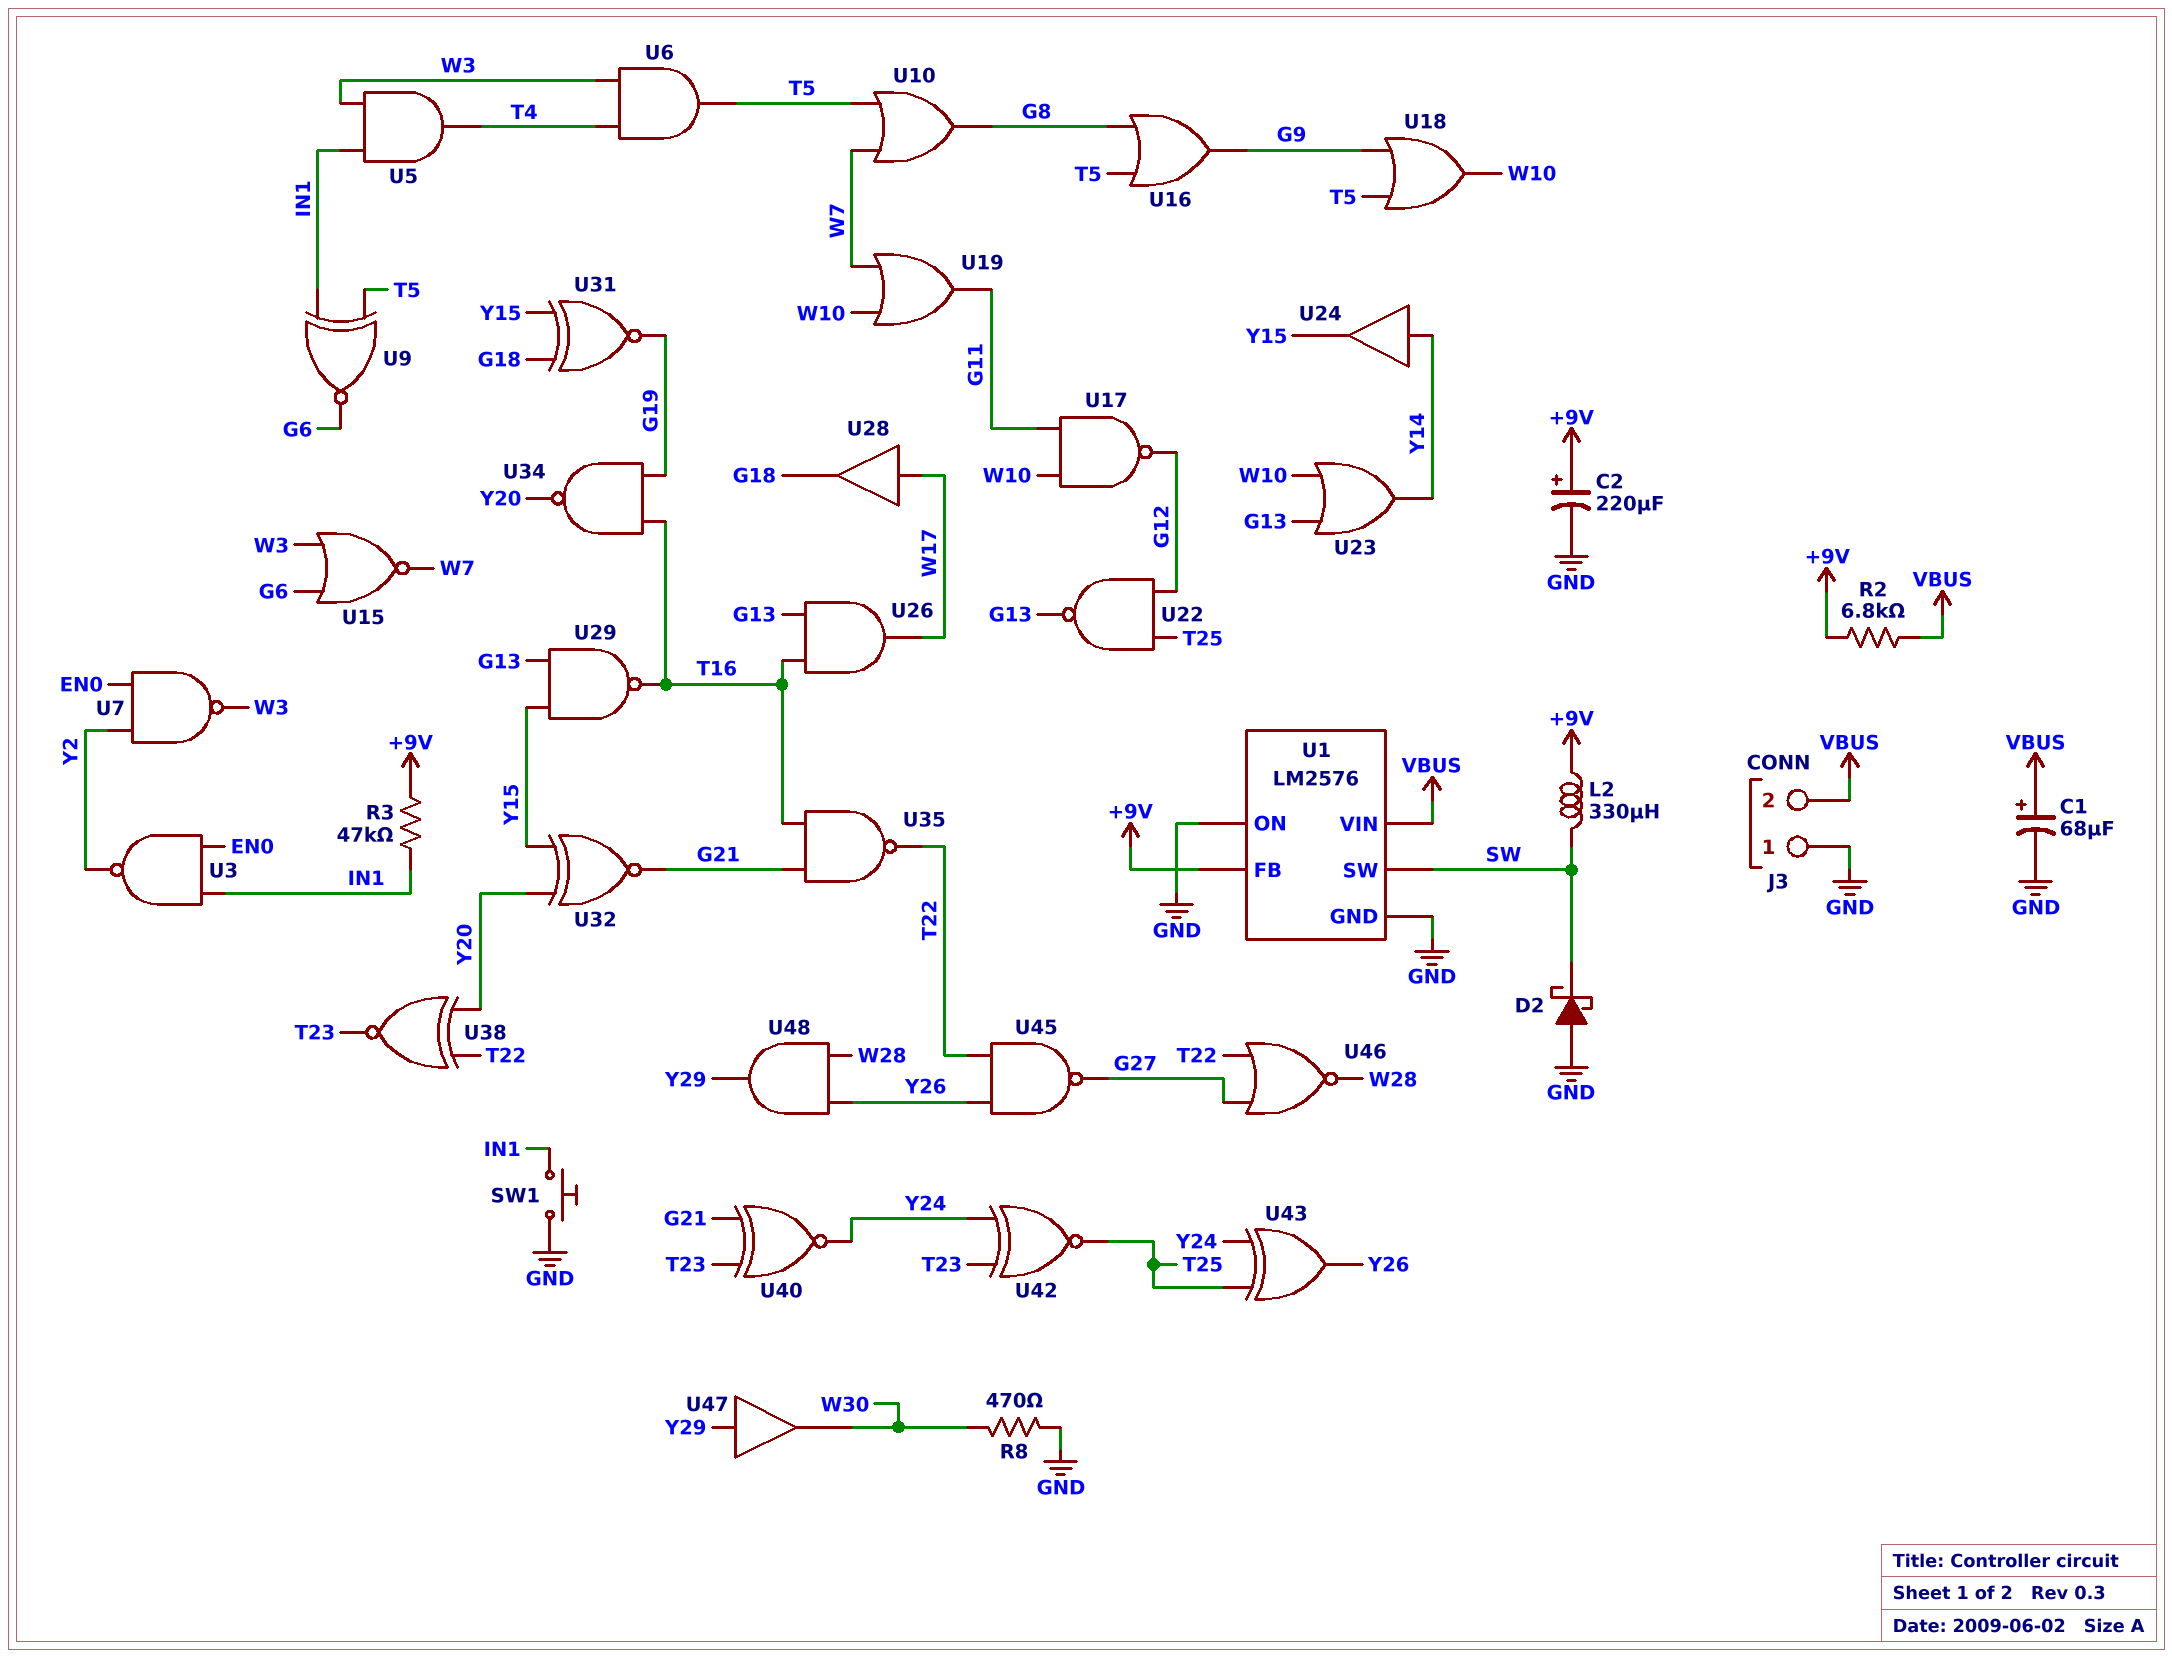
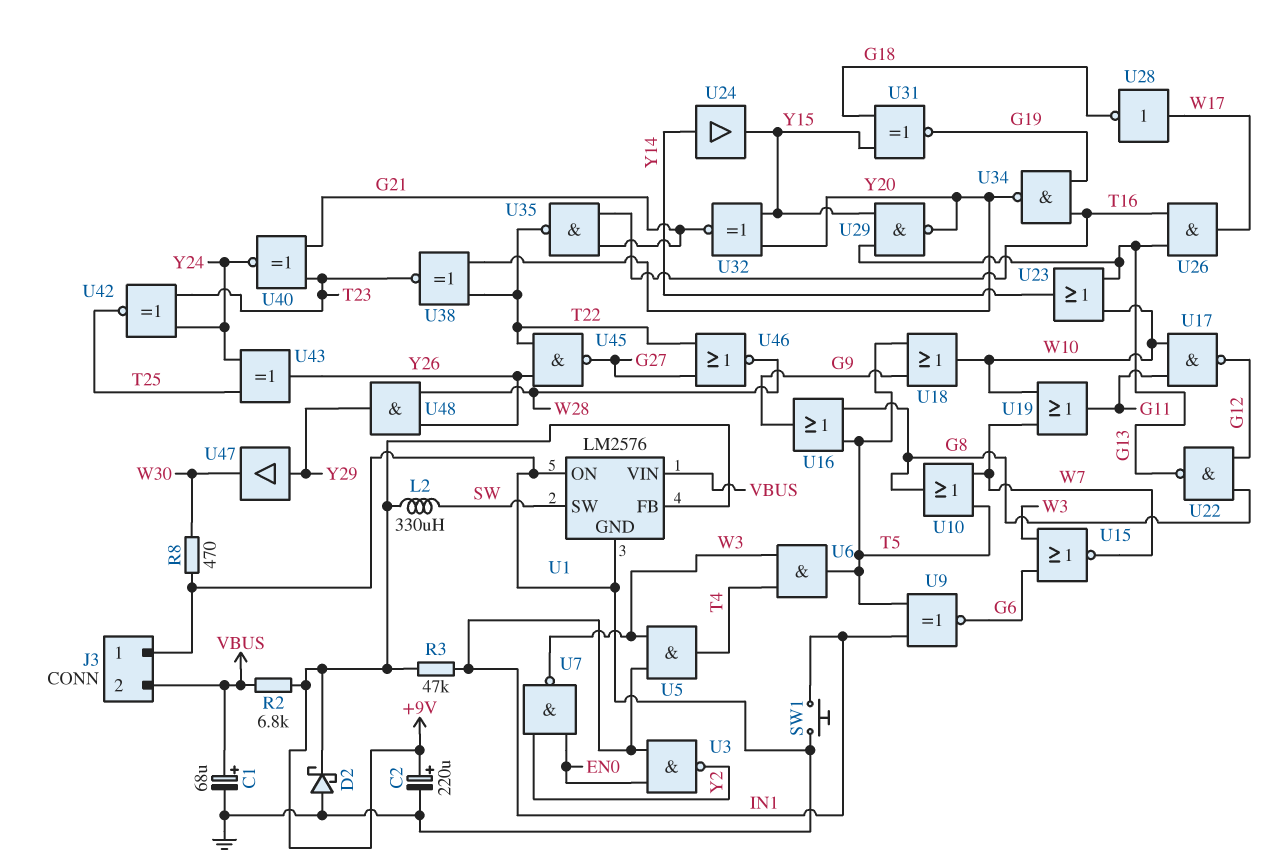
D2: schottky (A GND, K SW) -> schottky (A GND, K +9V)
U22: NAND (in G12, in T25, out G13) -> NAND (in G8, in G12, out G13)
U28: buffer (in W17, out G18) -> NOT (in W17, out G18)
U29: NAND (in G13, in Y15, out T16) -> NAND (in G13, in Y15, out Y20)

